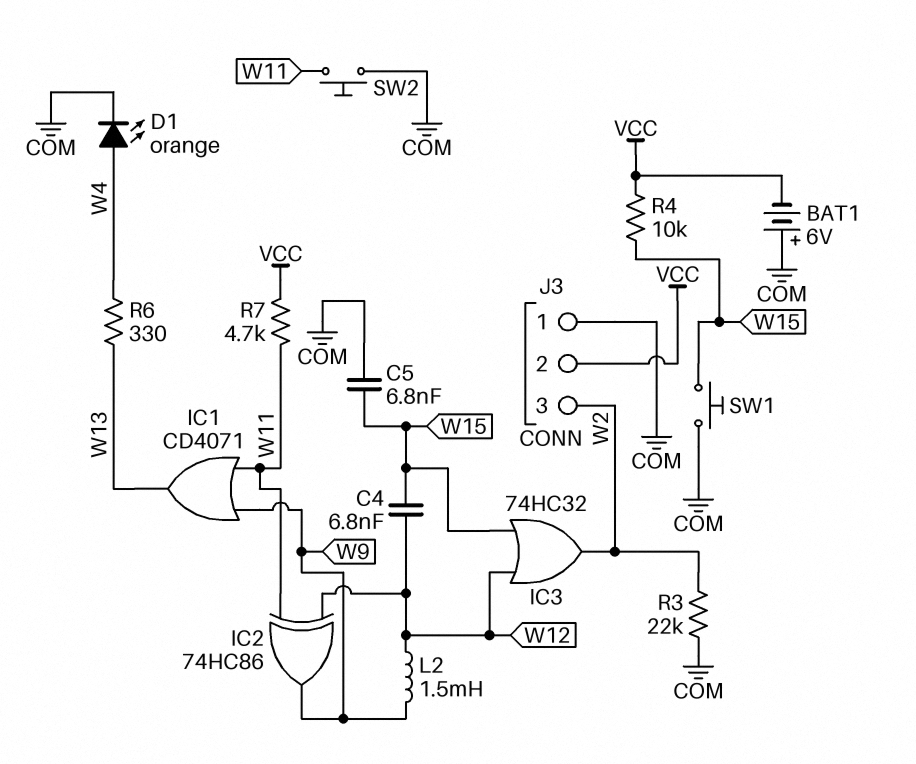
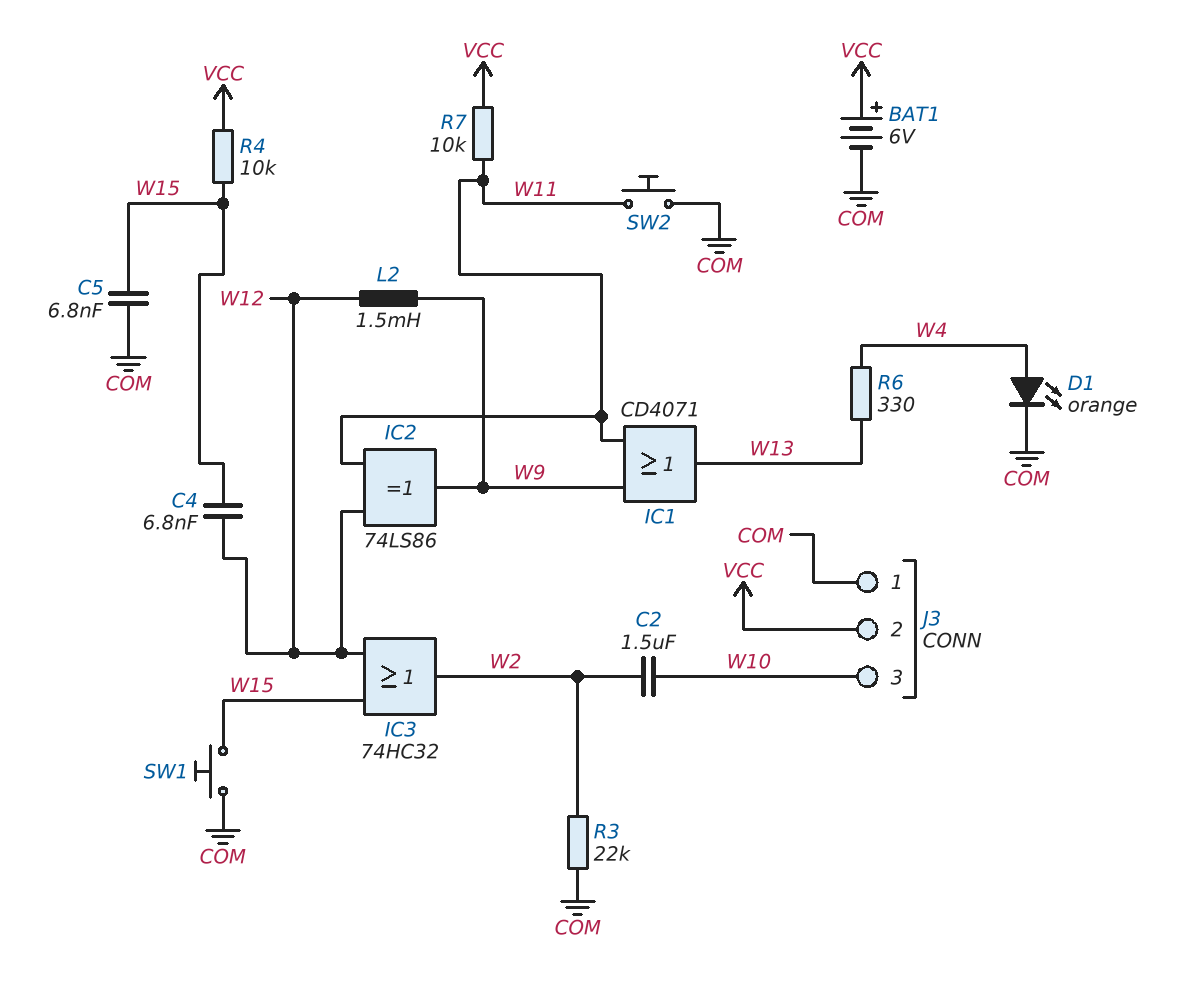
BAT1: 6V (plus COM, minus VCC) -> 6V (plus VCC, minus COM)
C2: none -> 1.5uF (W2, W10)
IC2: XOR 74HC86 (in W11, in W12, out W9) -> XOR 74LS86 (in W11, in W12, out W9)
J3 pin 3: W2 -> W10
R7: 4.7k (VCC, W11) -> 10k (VCC, W11)

